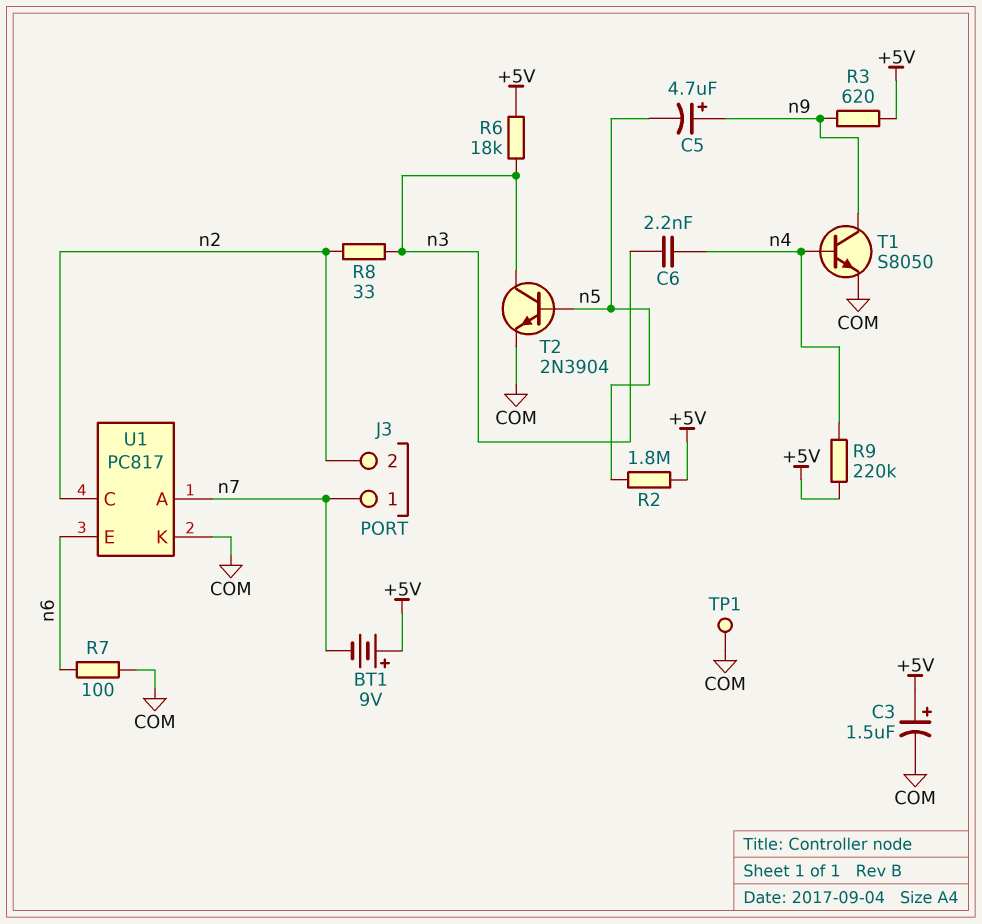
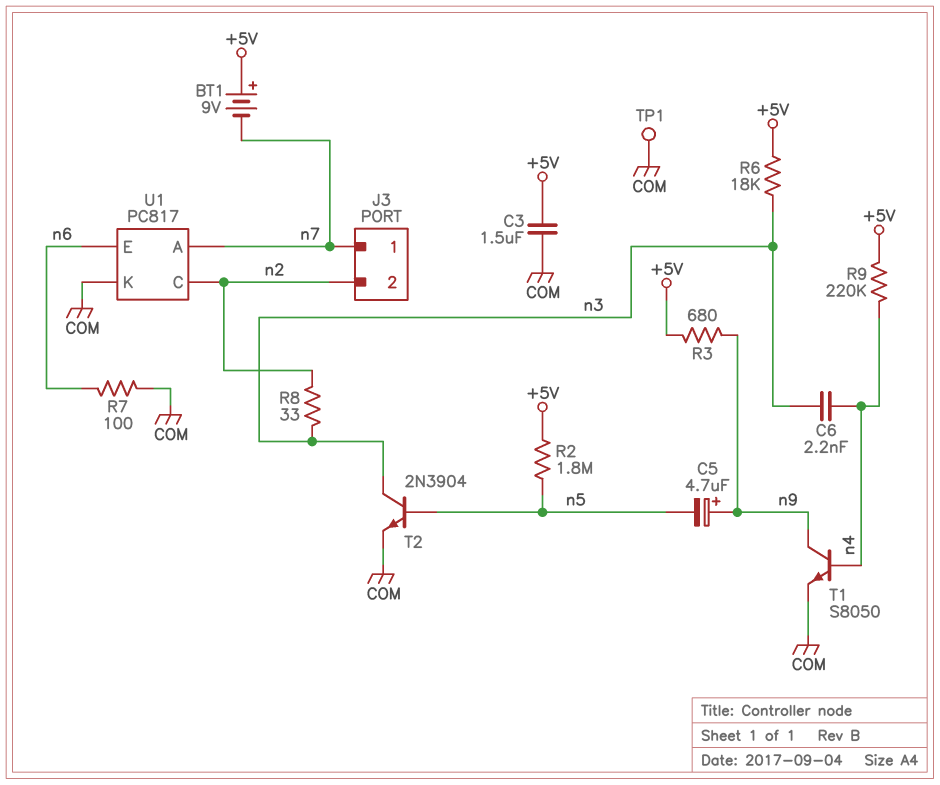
C3: 1.5uF (plus +5V, minus COM) -> 1.5uF (+5V, COM)
R3: 620 (+5V, n9) -> 680 (+5V, n9)

